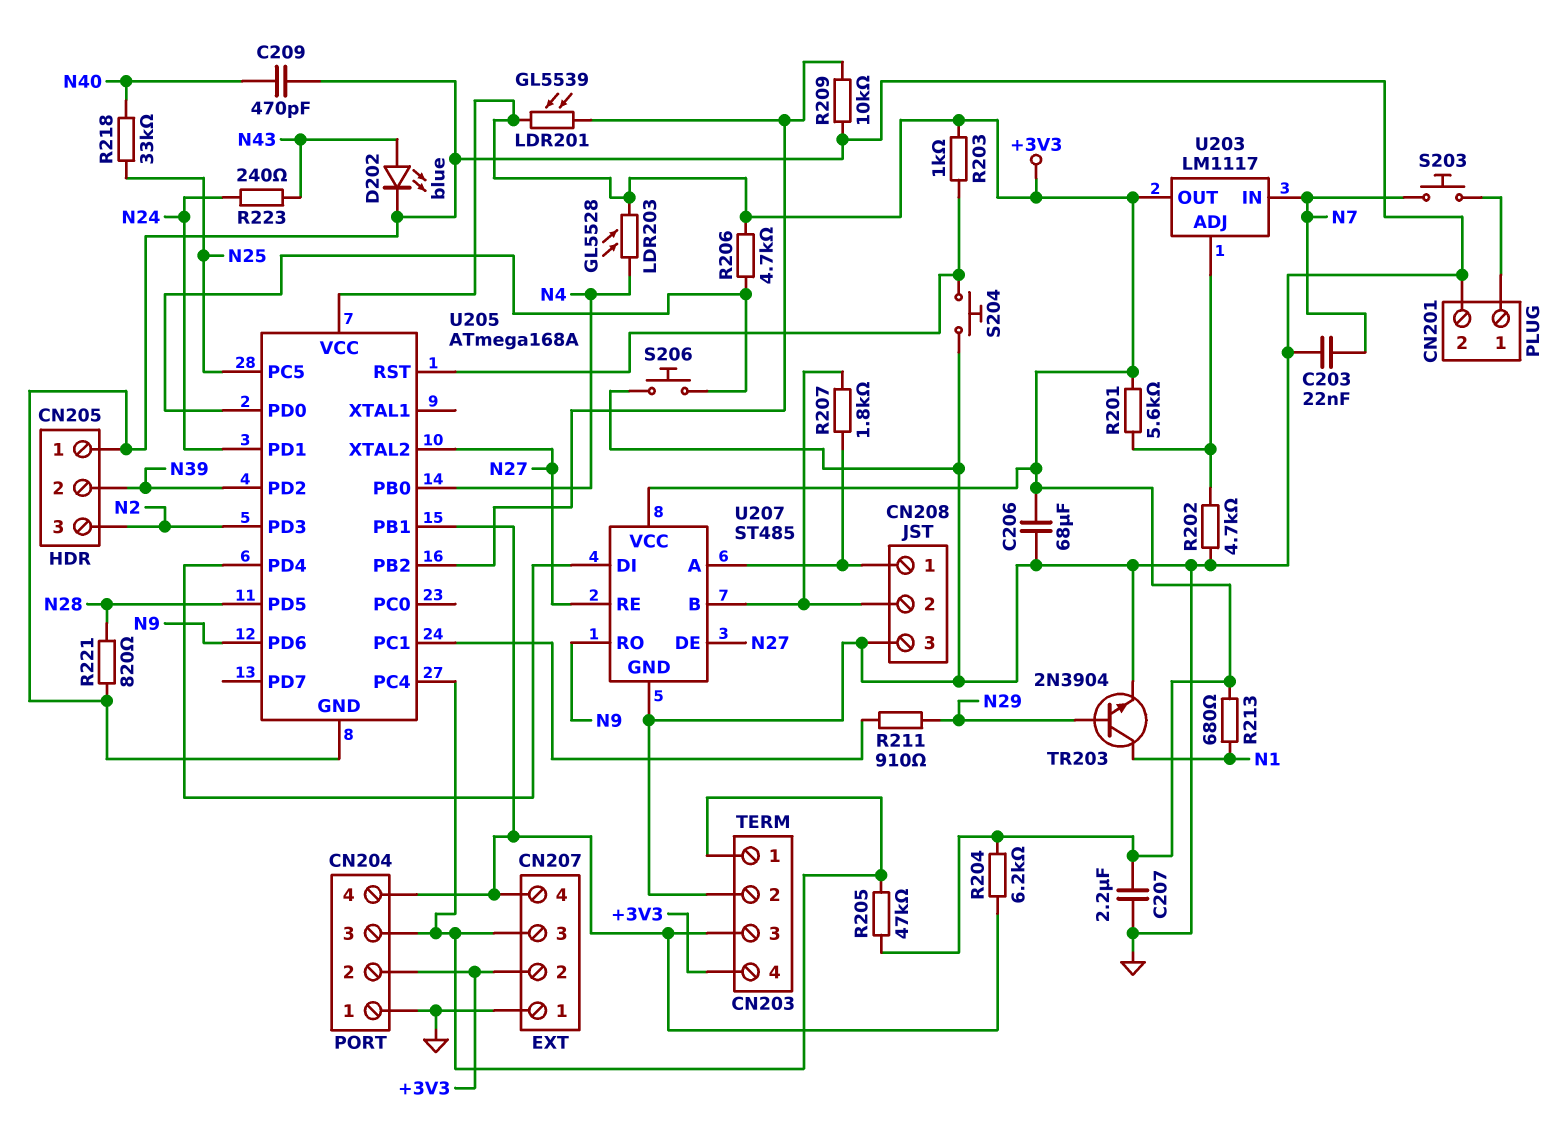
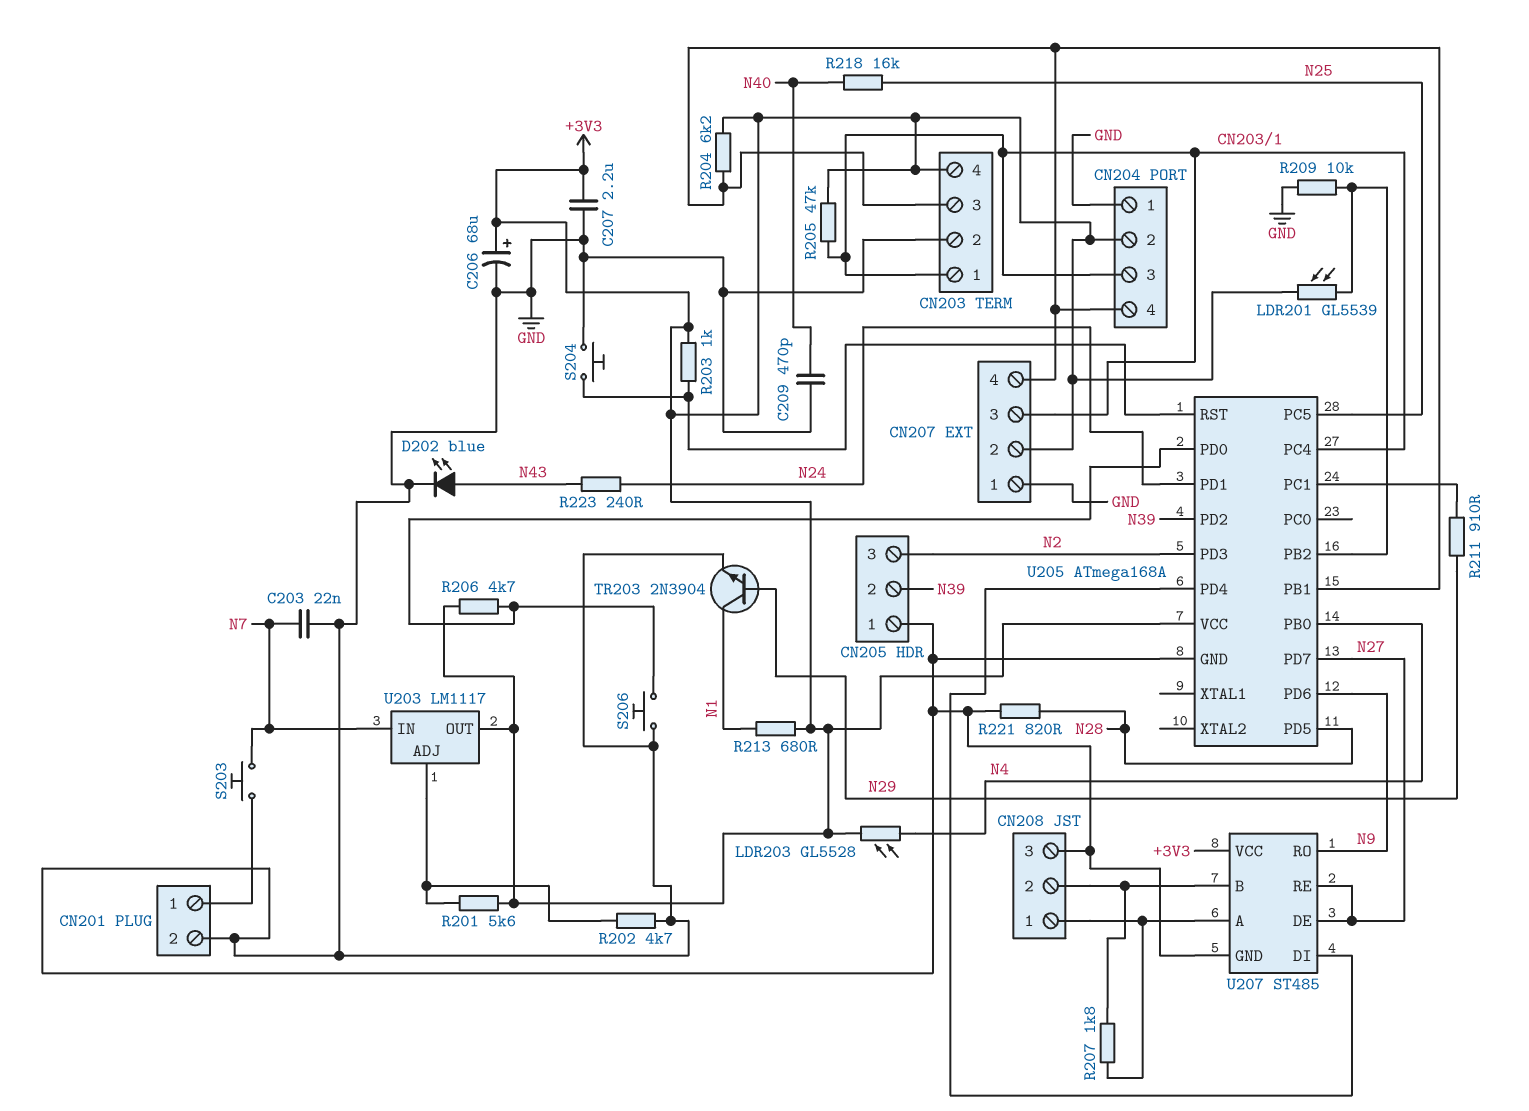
C206: 68uF (+3V3, GND) -> 68uF (plus +3V3, minus GND)
R218: 33k (N25, N40) -> 16k (N25, N40)
U205 pin PD7: none -> N27
U205 pin XTAL2: N27 -> none

